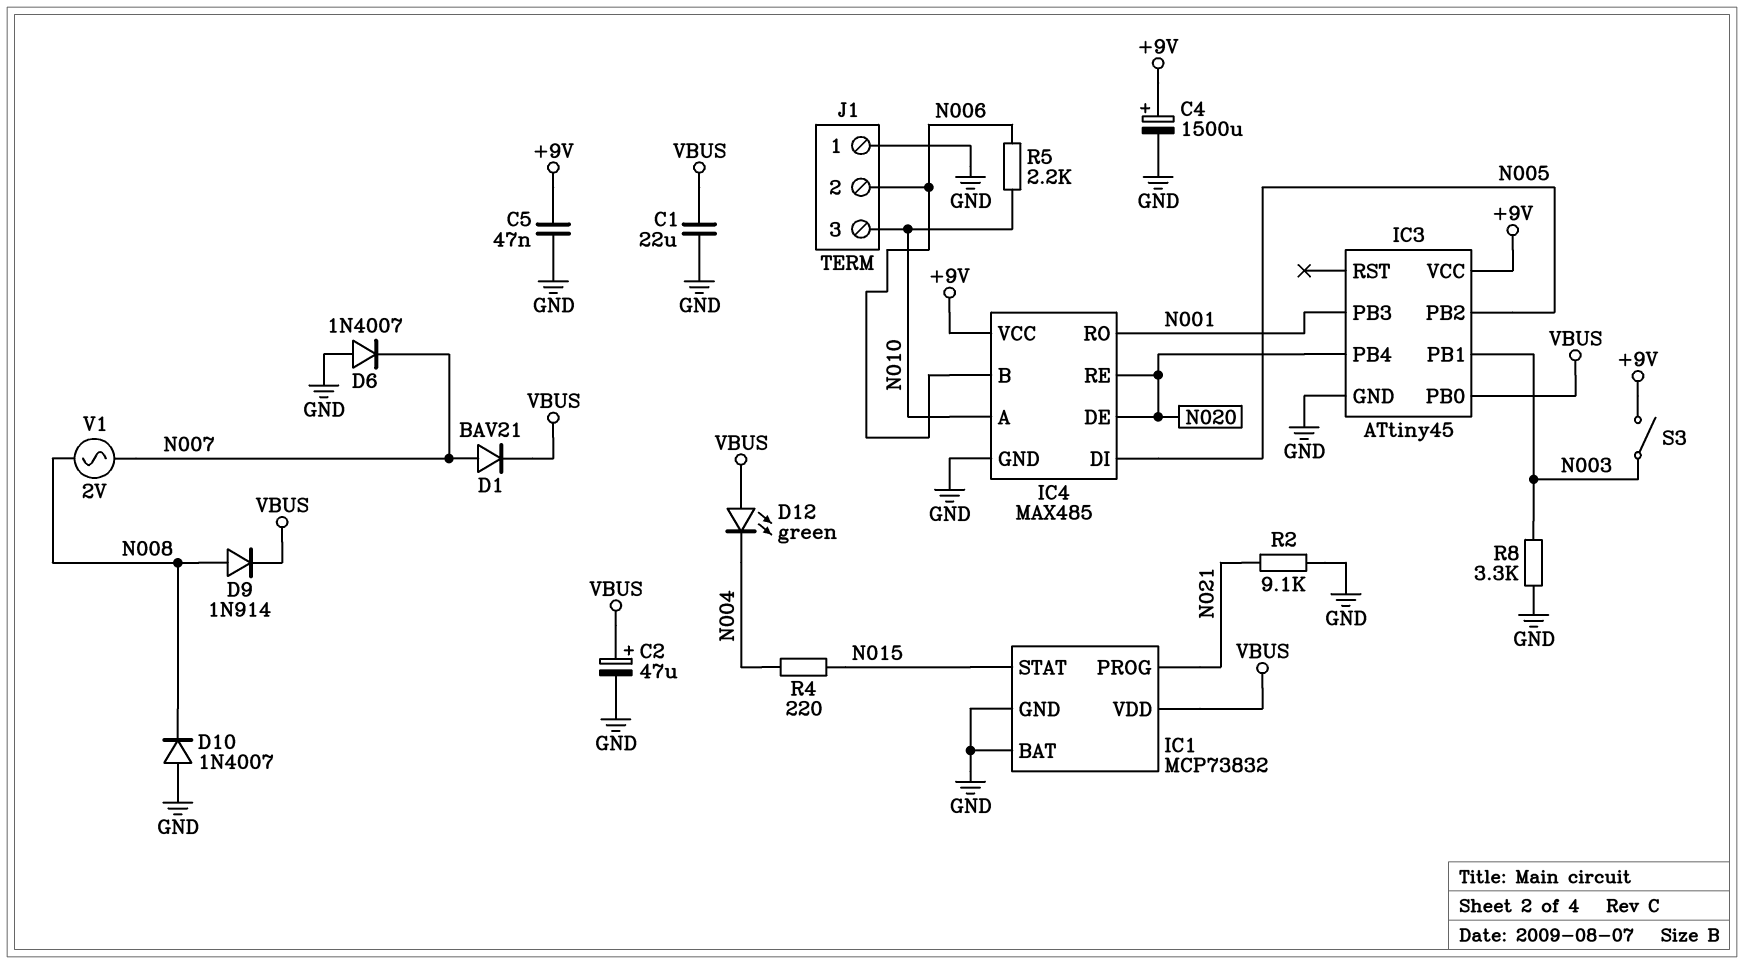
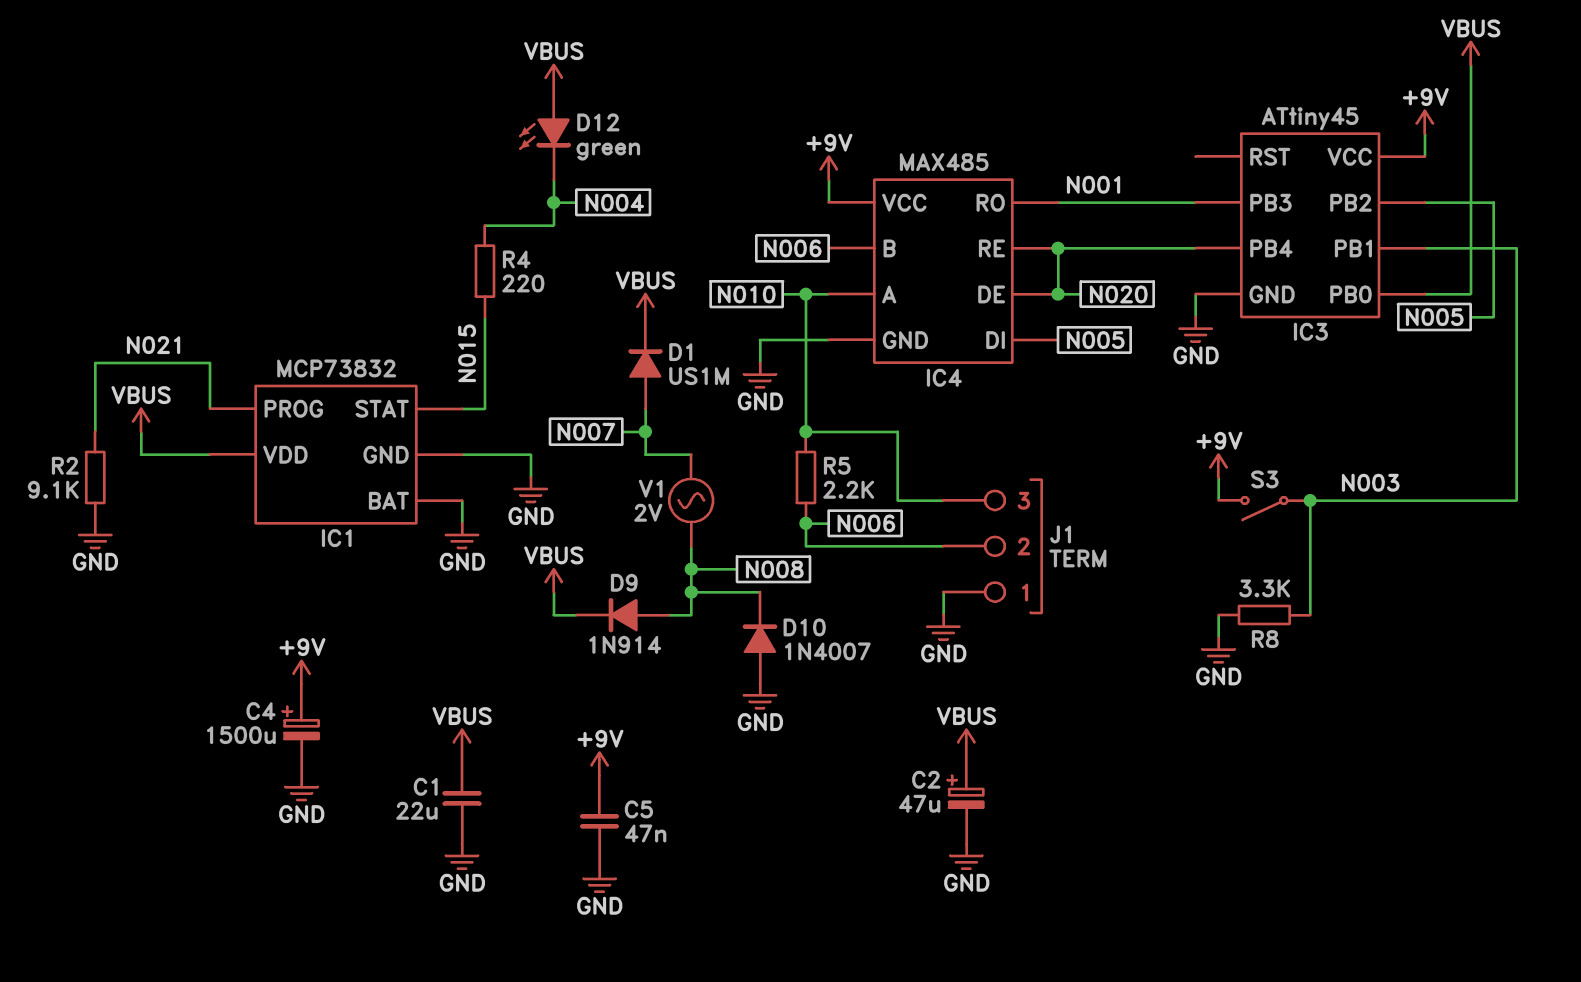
D1: diode BAV21 (A N007, K VBUS) -> diode US1M (A N007, K VBUS)
D6: diode 1N4007 (A GND, K N007) -> none

